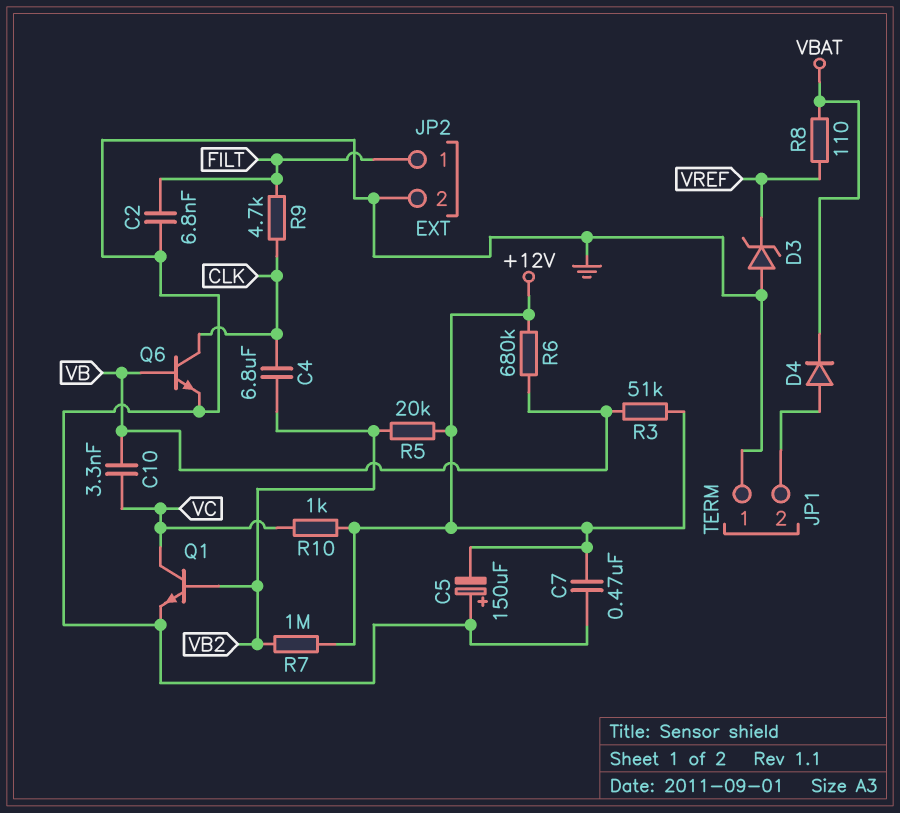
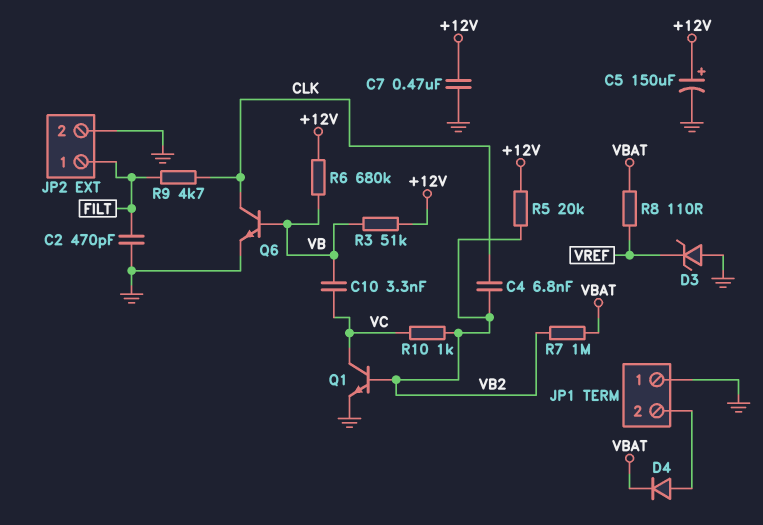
C2: 6.8nF (FILT, GND) -> 470pF (FILT, GND)
C4: 6.8uF (CLK, VB2) -> 6.8nF (CLK, VB2)
C5: 150uF (plus GND, minus +12V) -> 150uF (plus +12V, minus GND)
R7: 1M (+12V, VB2) -> 1M (VB2, VBAT)
R10: 1k (+12V, VC) -> 1k (VB2, VC)

